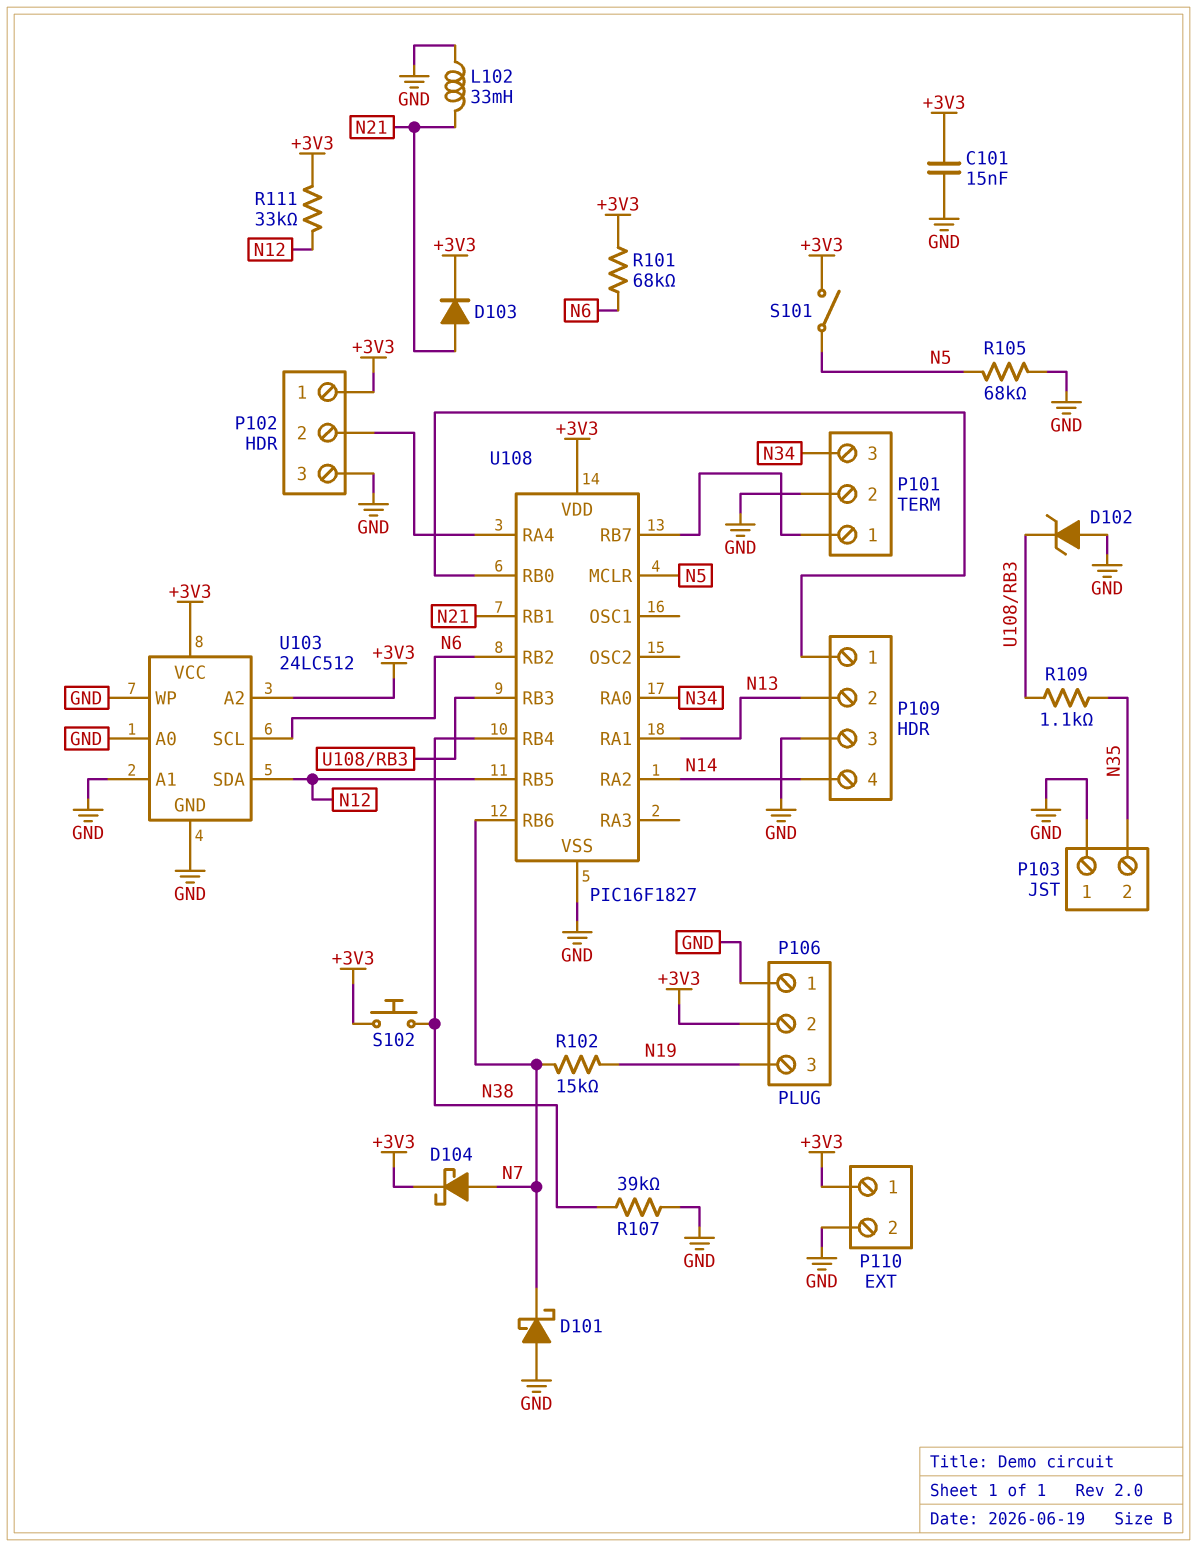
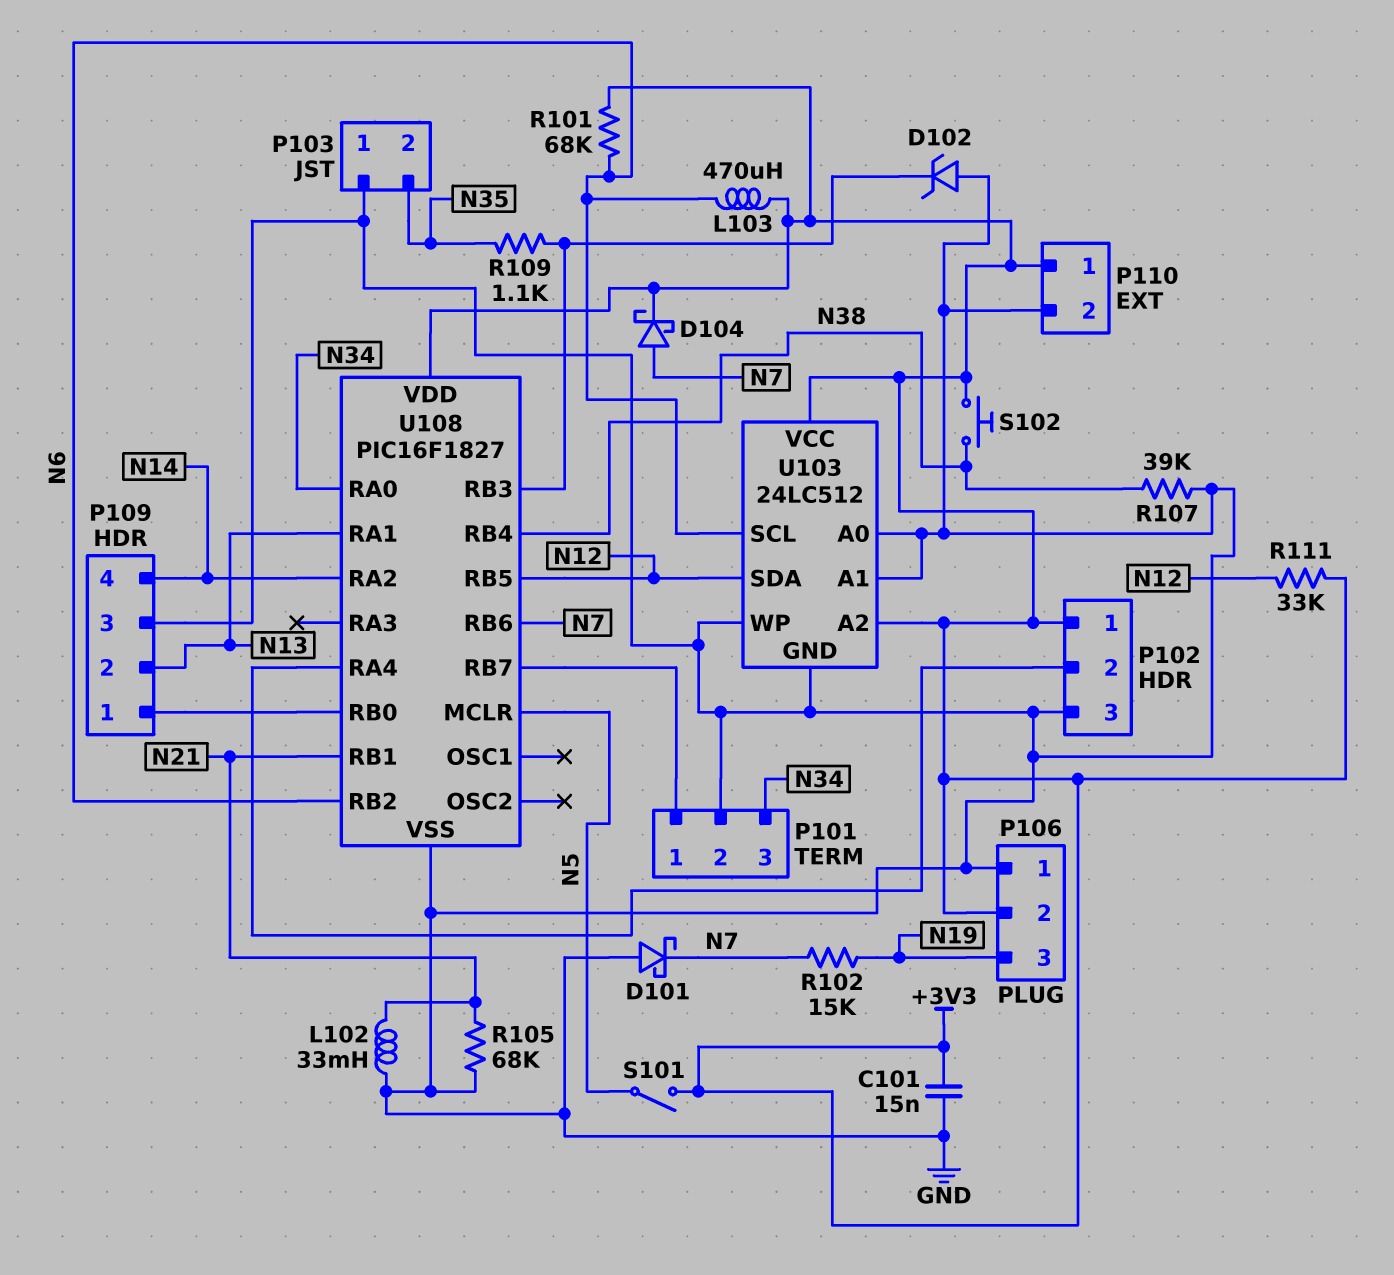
D103: diode (A N21, K +3V3) -> none
L103: none -> 470uH (+3V3, N6)
R105: 68k (GND, N5) -> 68k (GND, N21)

